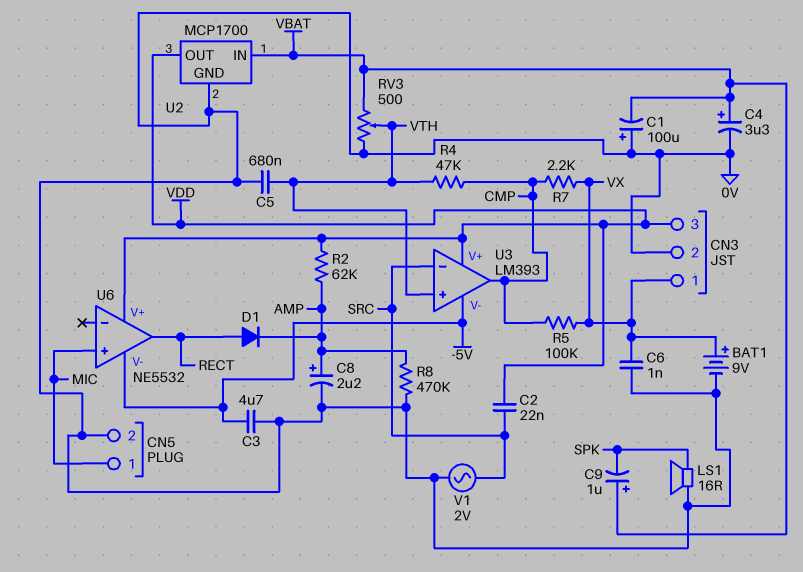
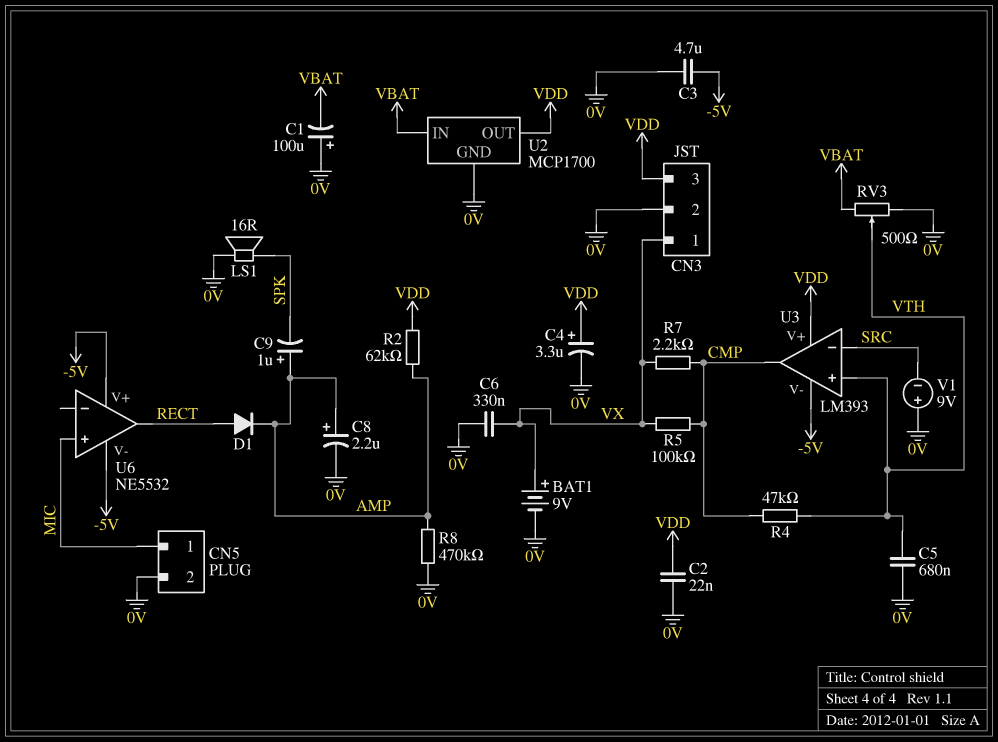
C2: 22nF (SRC, VDD) -> 22nF (0V, VDD)
C4: 3.3uF (plus VBAT, minus 0V) -> 3.3uF (plus VDD, minus 0V)
C6: 1nF (0V, VX) -> 330nF (0V, VX)
C9: 1uF (plus VBAT, minus SPK) -> 1uF (plus AMP, minus SPK)
U6 pin V+: VDD -> -5V
V1: AC 2V (0V, SRC) -> 9V (plus 0V, minus SRC)

